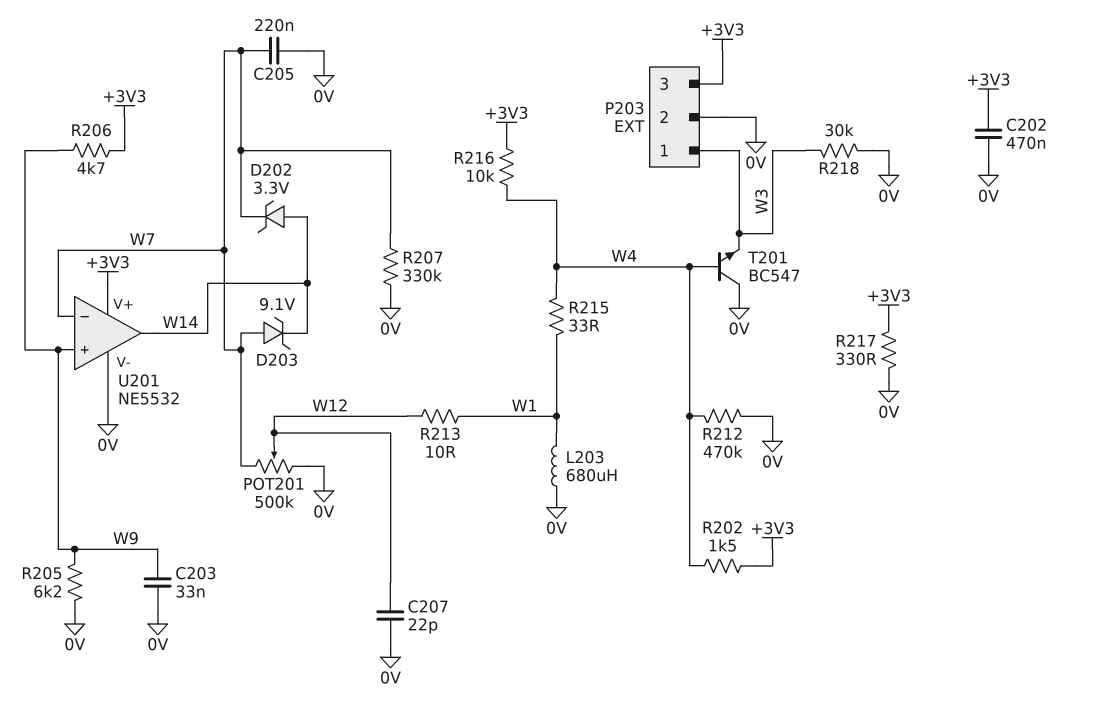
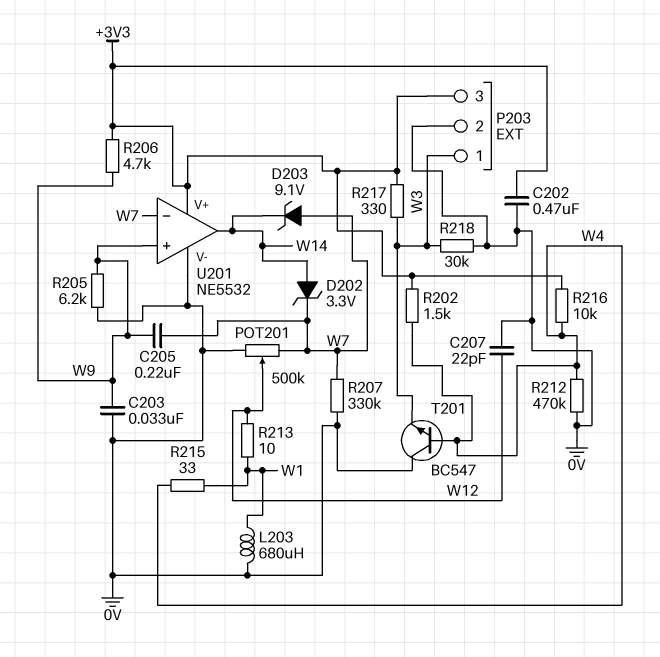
C205: 220nF (0V, W7) -> 220nF (W7, W9)
R217: 330 (+3V3, 0V) -> 330 (+3V3, W3)

